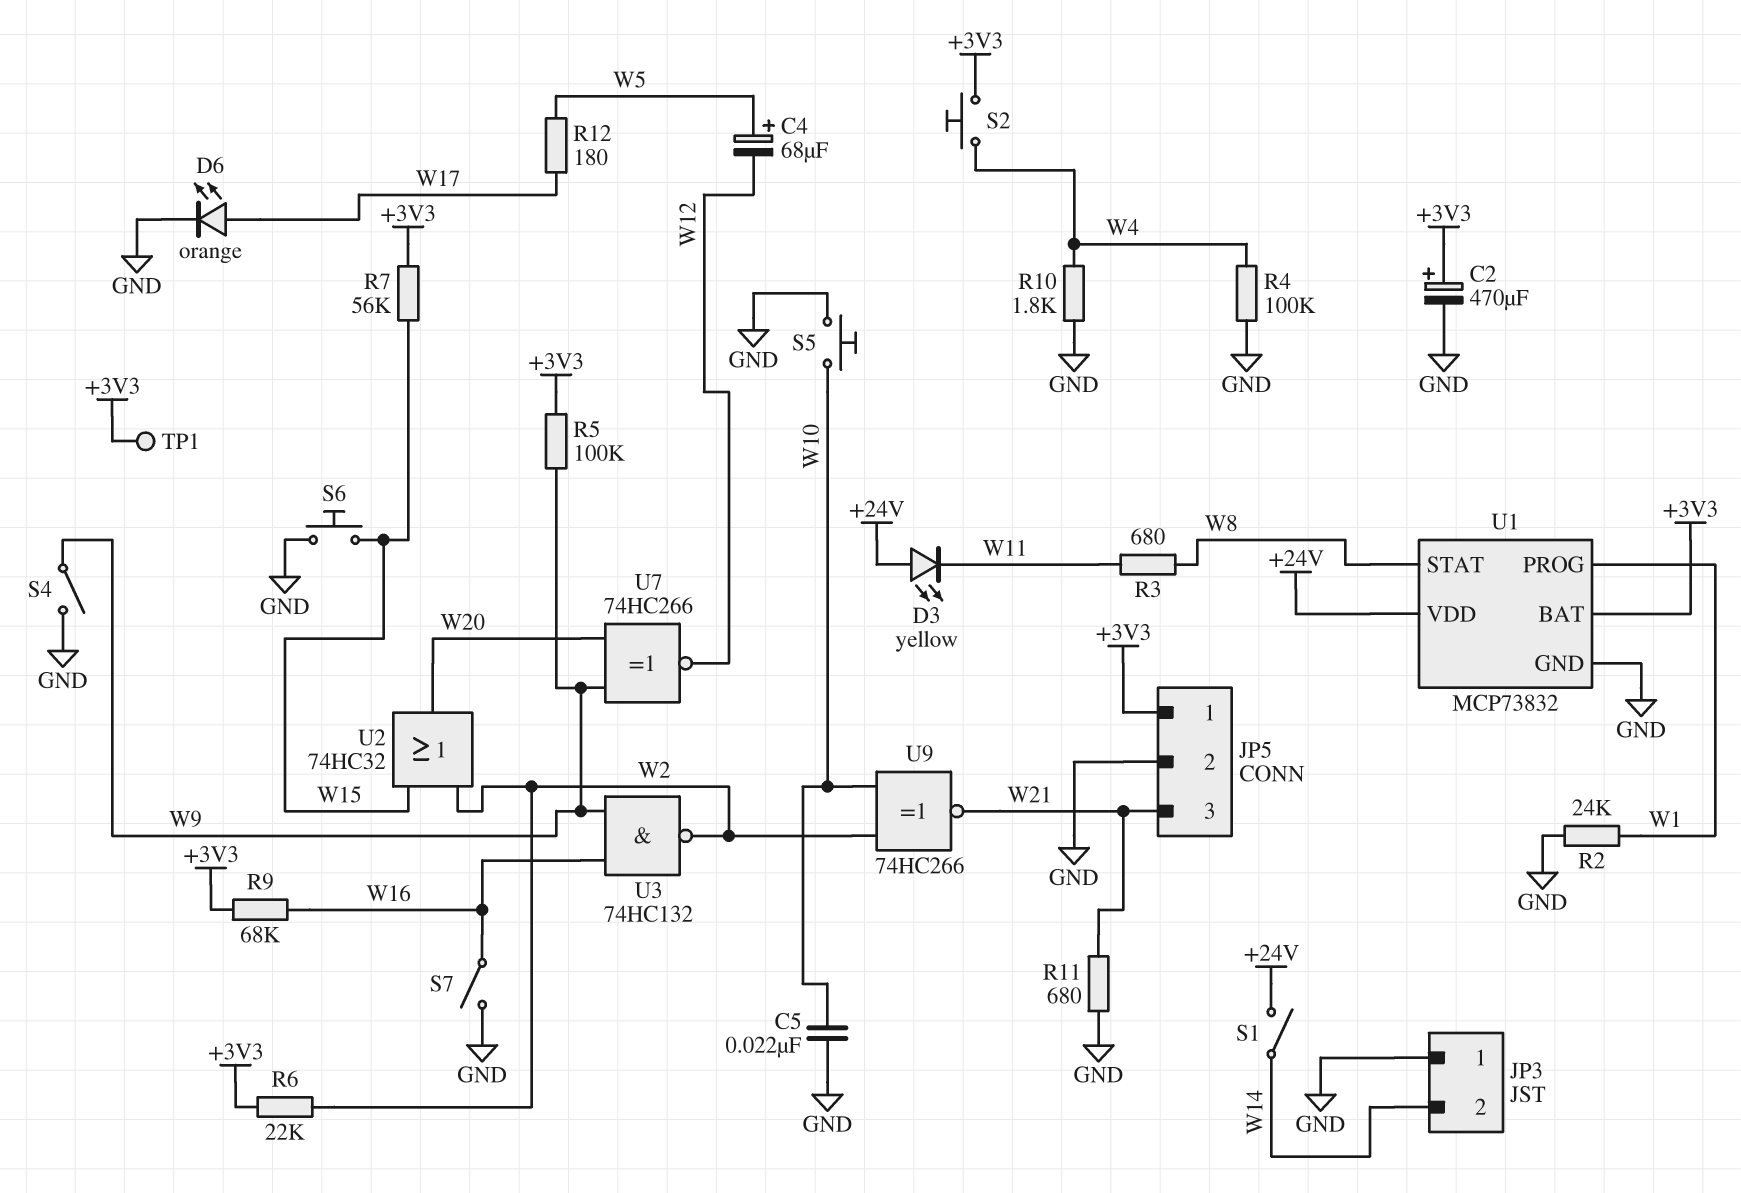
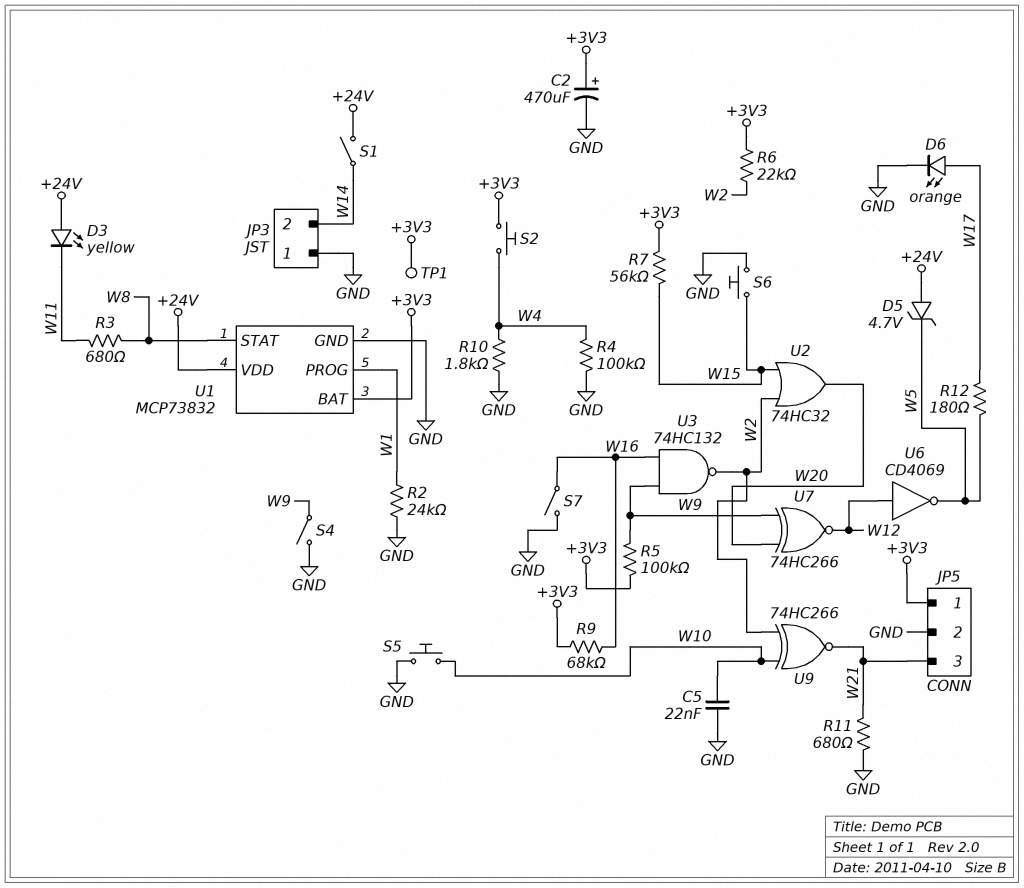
C4: 68uF (plus W5, minus W12) -> none
D5: none -> zener 4.7V (A +24V, K W5)
U6: none -> NOT CD4069 (in W12, out W5)

